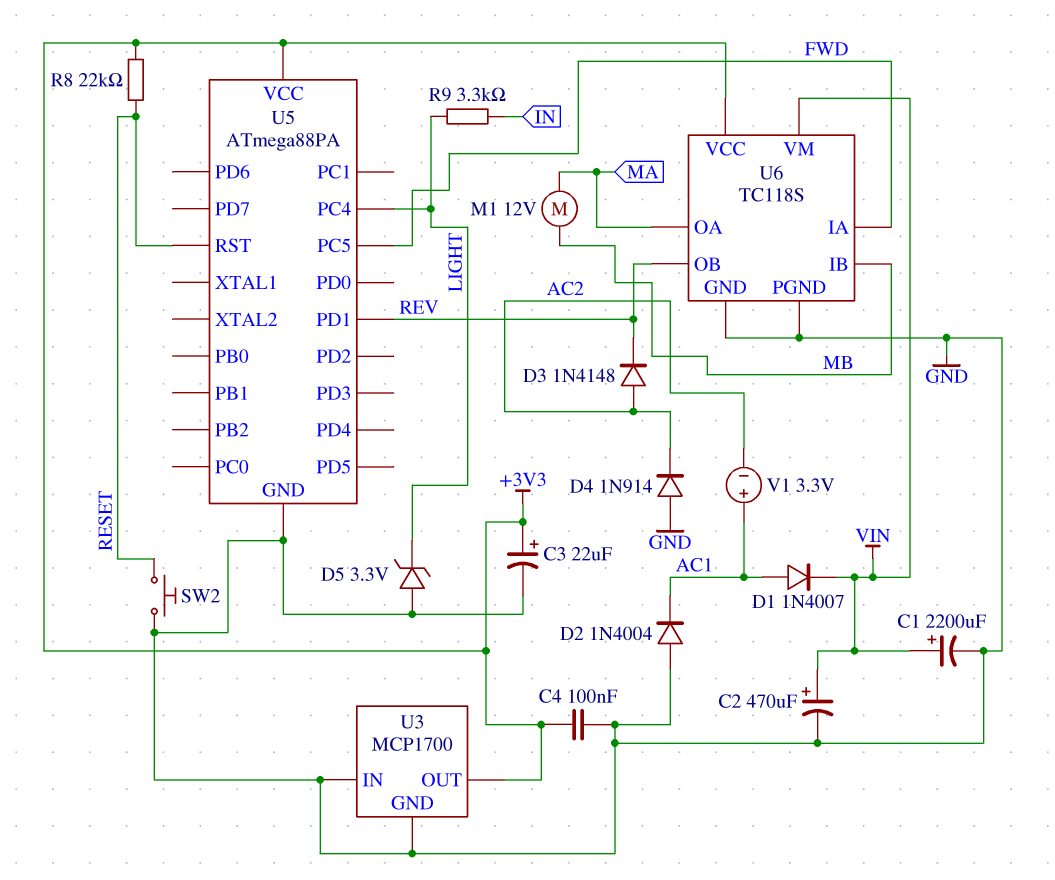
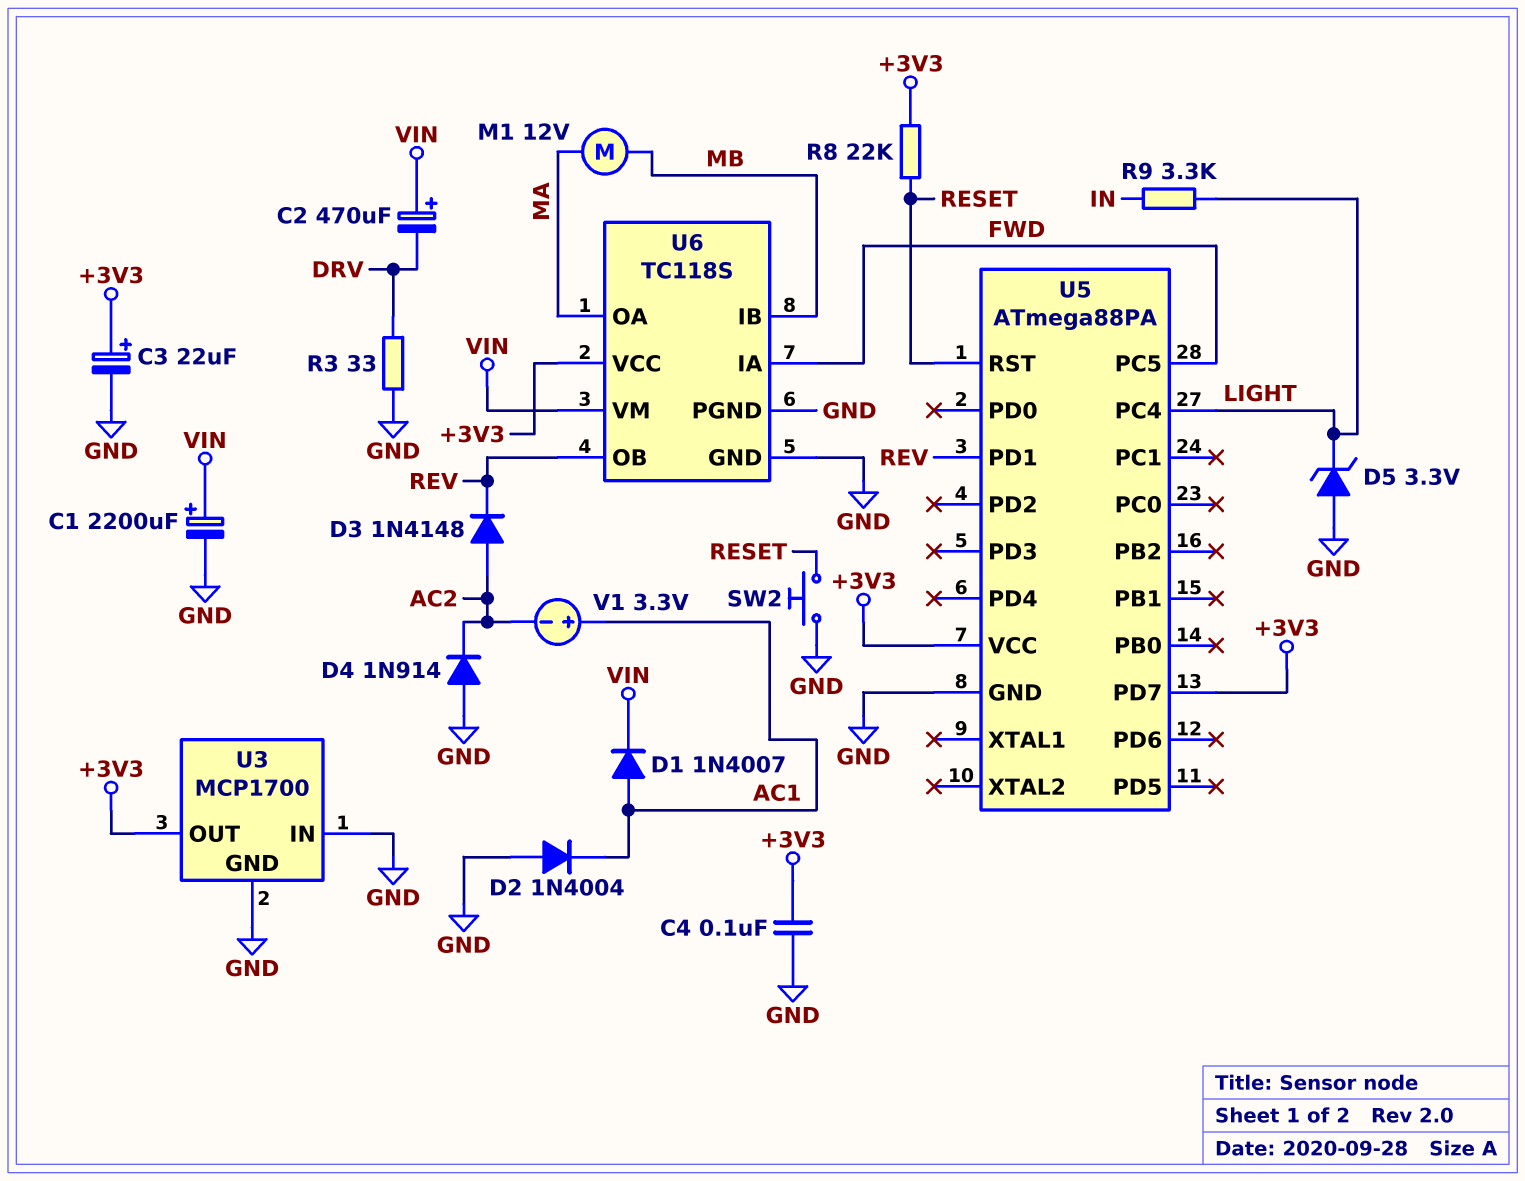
C2: 470uF (plus VIN, minus GND) -> 470uF (plus VIN, minus DRV)
R3: none -> 33 (DRV, GND)
U5 pin PD7: none -> +3V3

